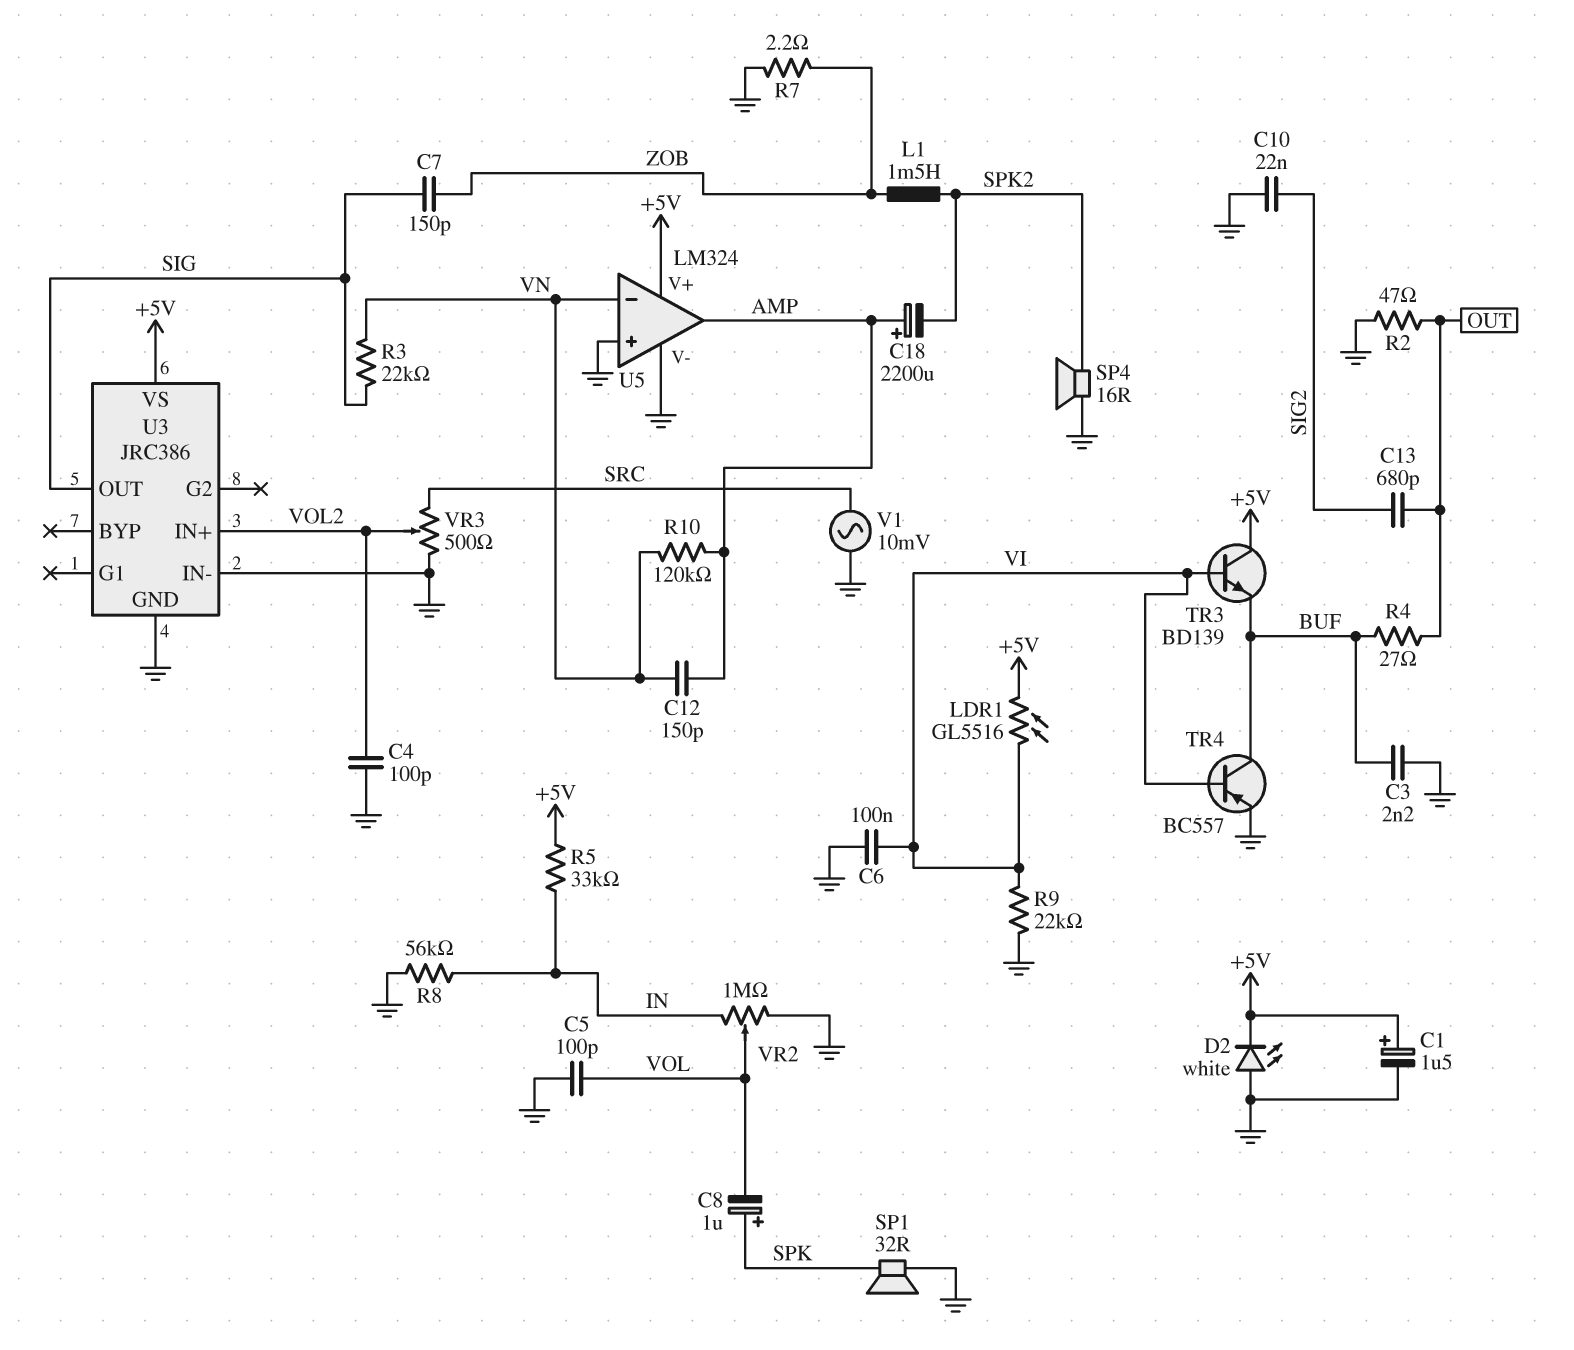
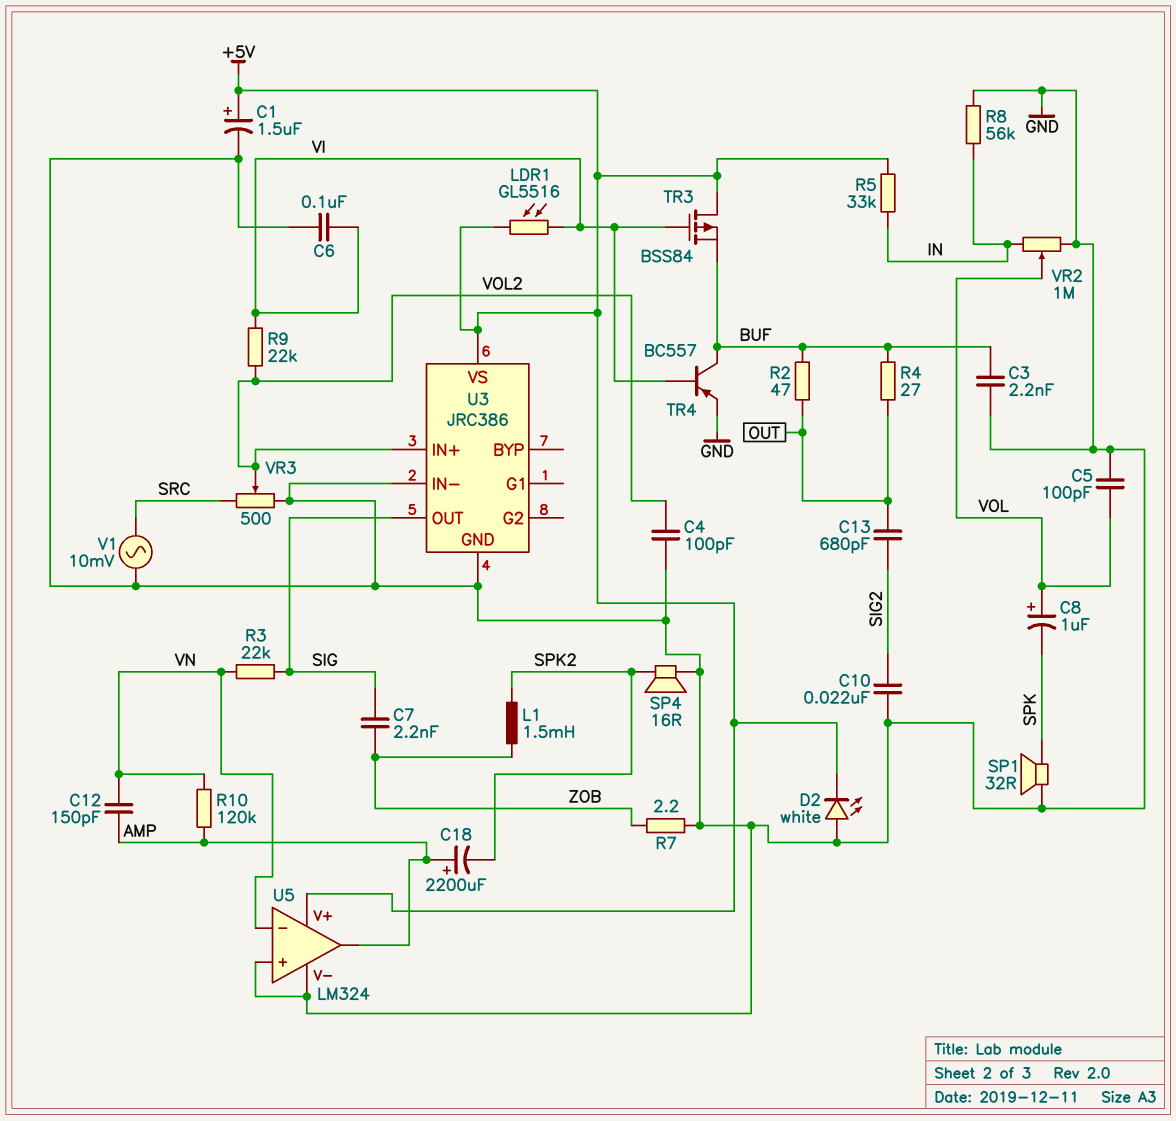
C7: 150pF (SIG, ZOB) -> 2.2nF (SIG, ZOB)
C8: 1uF (plus SPK, minus VOL) -> 1uF (plus VOL, minus SPK)
R2: 47 (GND, OUT) -> 47 (BUF, OUT)
R9: 22k (GND, VI) -> 22k (VI, VOL2)
TR3: NPN BD139 (B VI, C +5V, E BUF) -> PMOS BSS84 (G VI, D +5V, S BUF)

